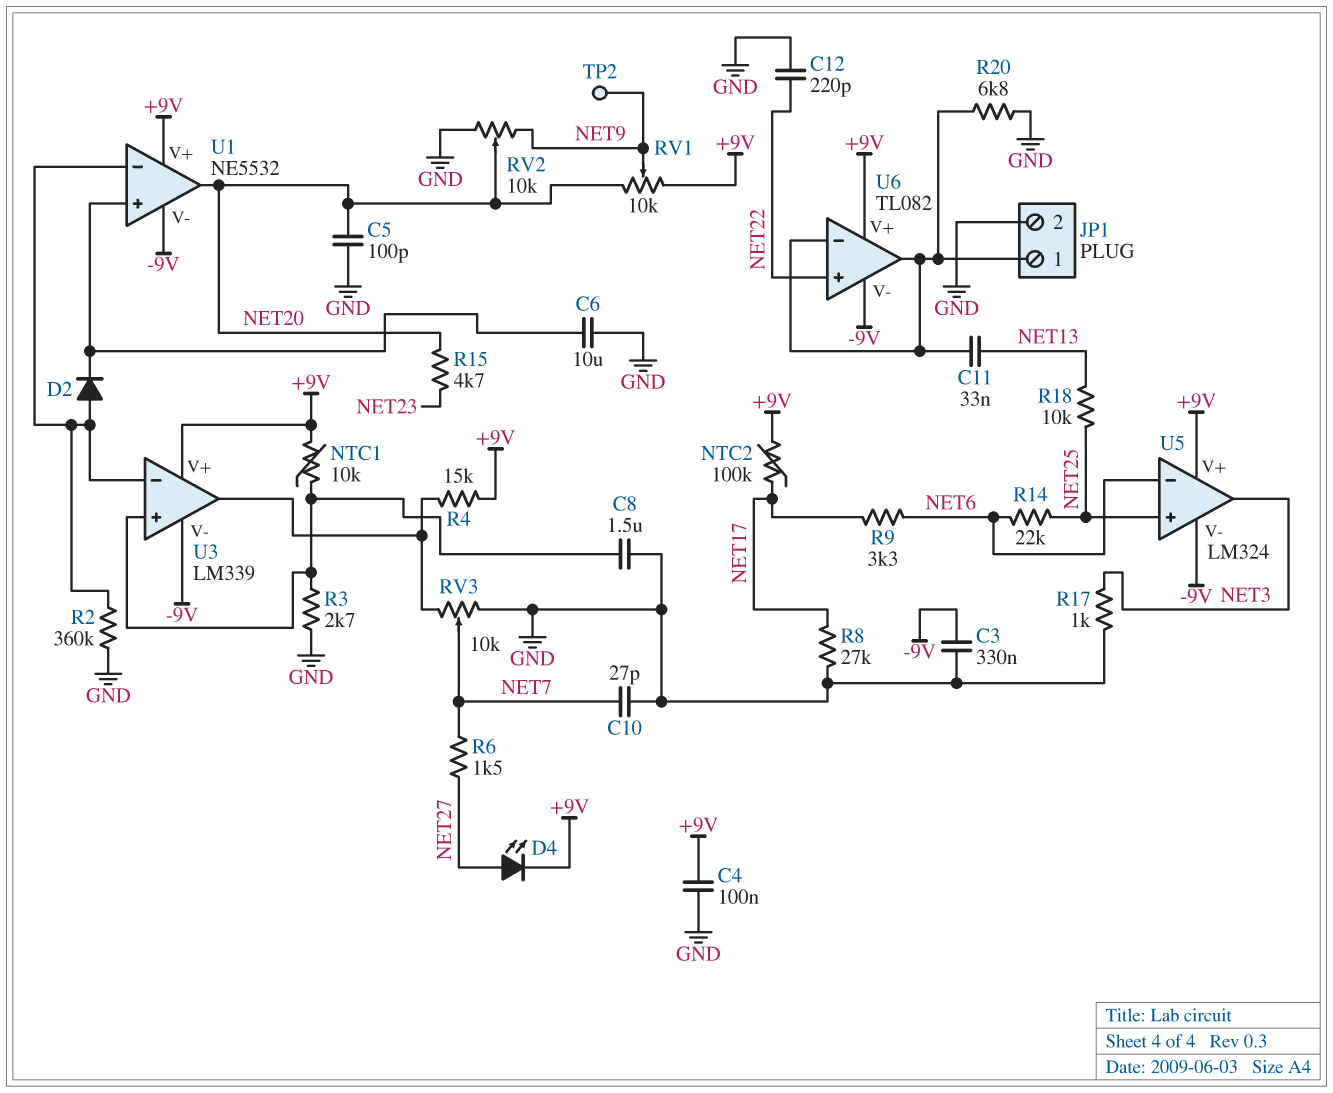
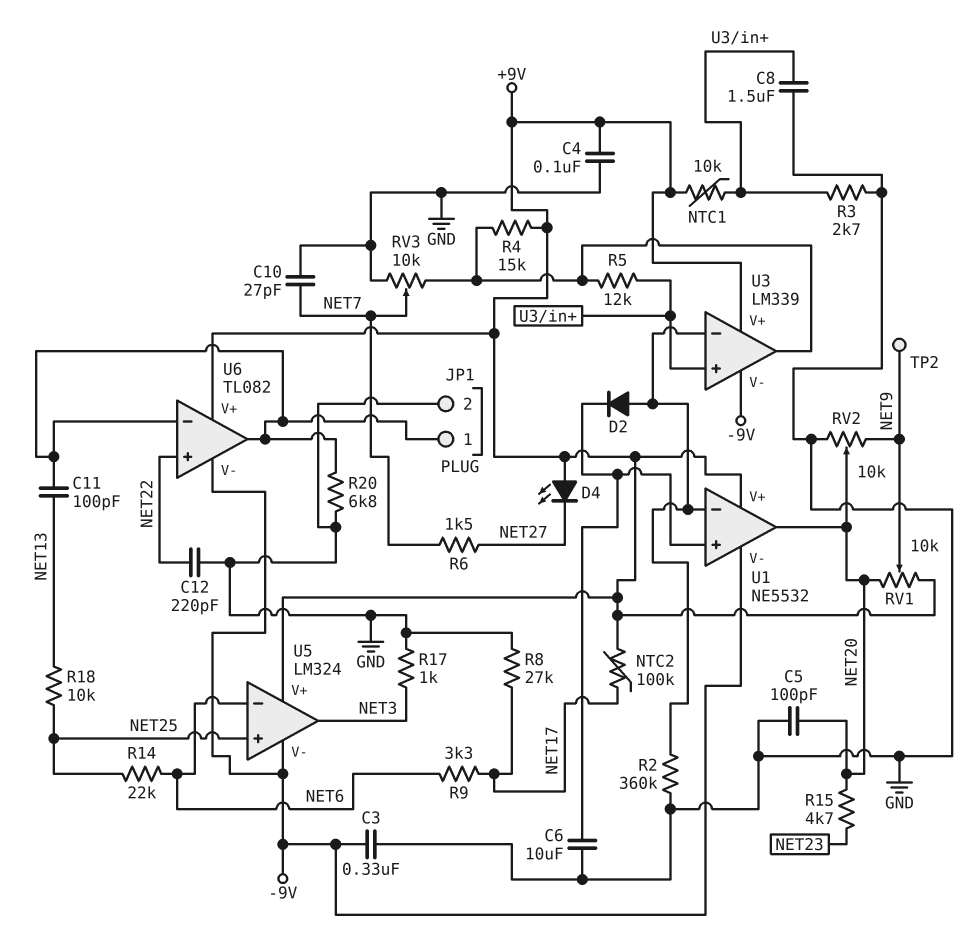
C11: 33nF (JP1/1, NET13) -> 100pF (JP1/1, NET13)
D4: LED (A NET27, K +9V) -> LED (A +9V, K NET27)
R5: none -> 12k (U3/in+, U3/out)

